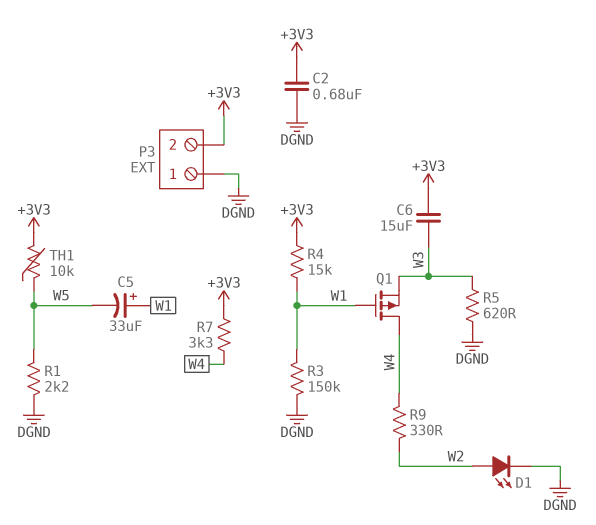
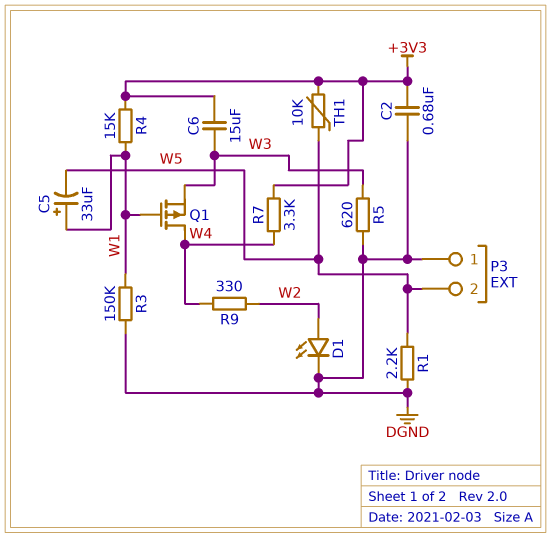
P3 pin 2: +3V3 -> W5

